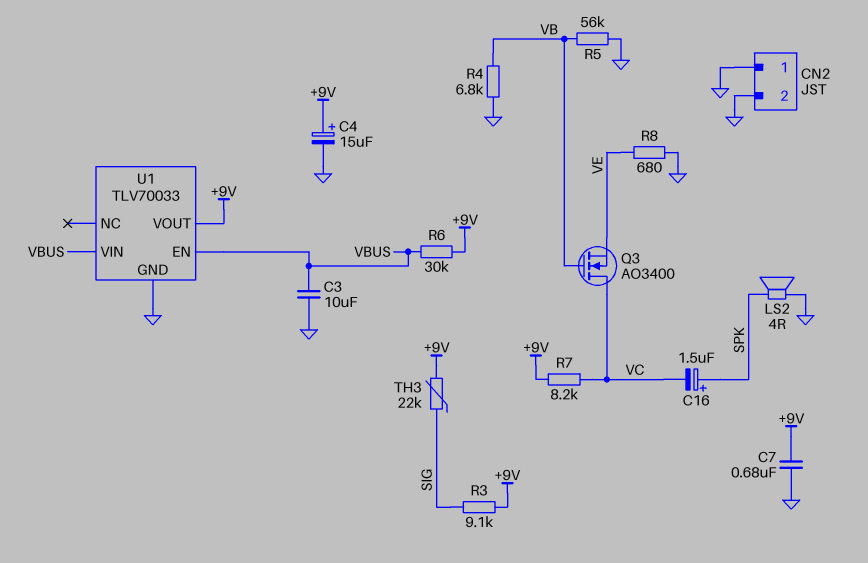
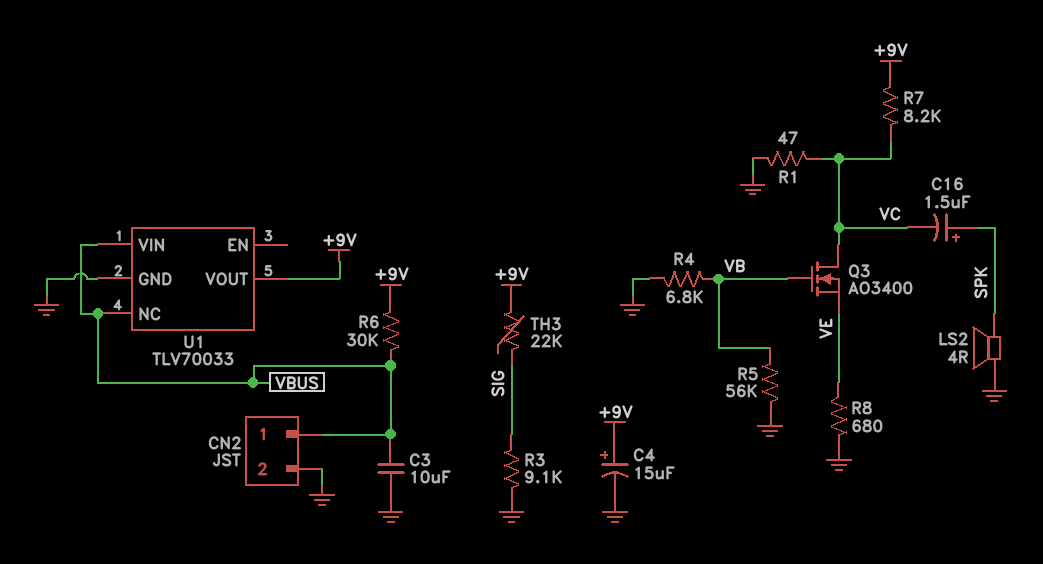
C7: 680nF (+9V, GND) -> none
CN2 pin 1: GND -> VBUS
R1: none -> 47 (GND, VC)
R3: 9.1k (+9V, SIG) -> 9.1k (GND, SIG)
U1 pin EN: VBUS -> none
U1 pin NC: none -> VBUS

